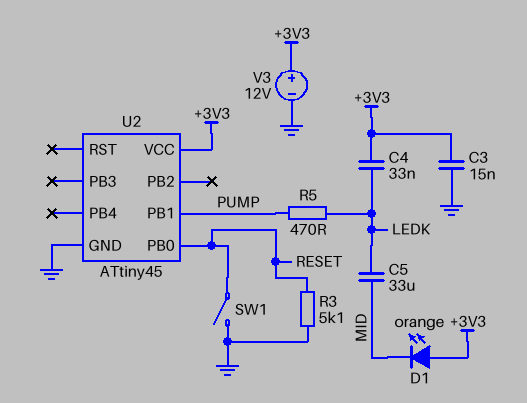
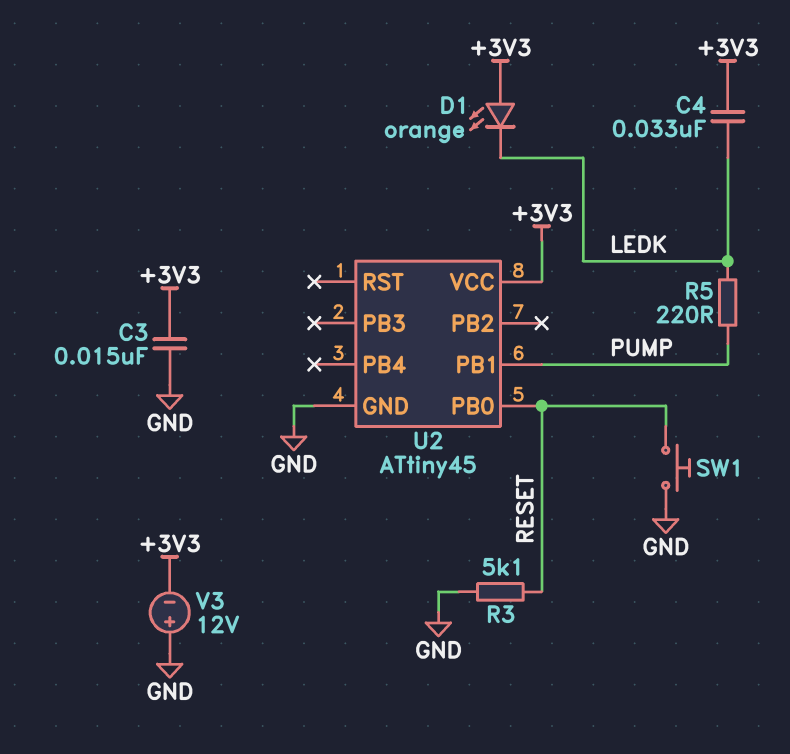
C5: 33uF (LEDK, MID) -> none
D1: LED orange (A +3V3, K MID) -> LED orange (A +3V3, K LEDK)
R5: 470 (LEDK, PUMP) -> 220 (LEDK, PUMP)
SW1: switch (GND, RESET) -> button (GND, RESET)
V3: 12V (plus +3V3, minus GND) -> 12V (plus GND, minus +3V3)

